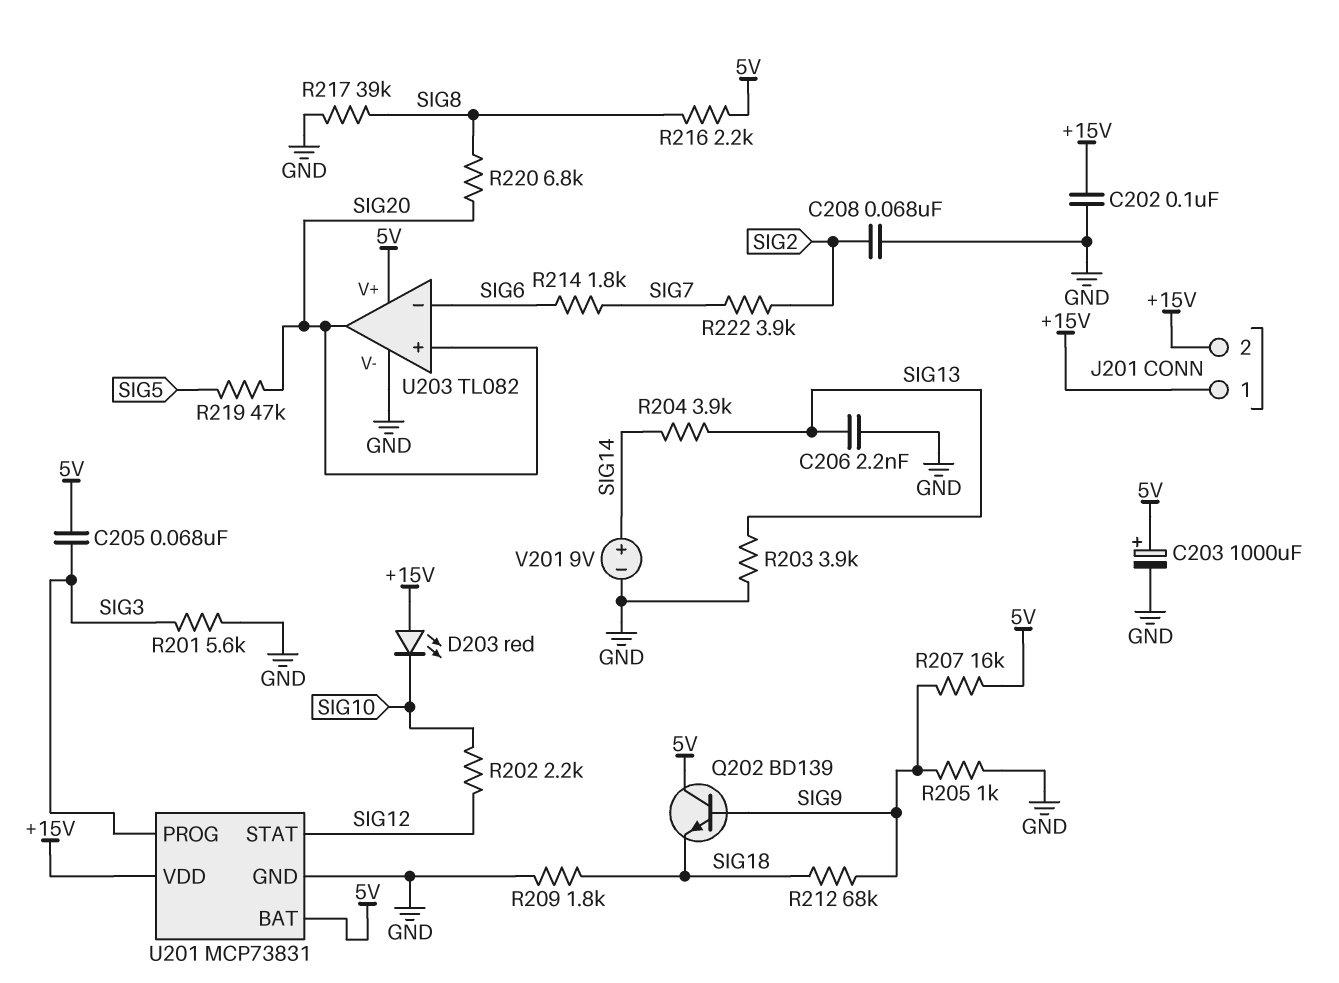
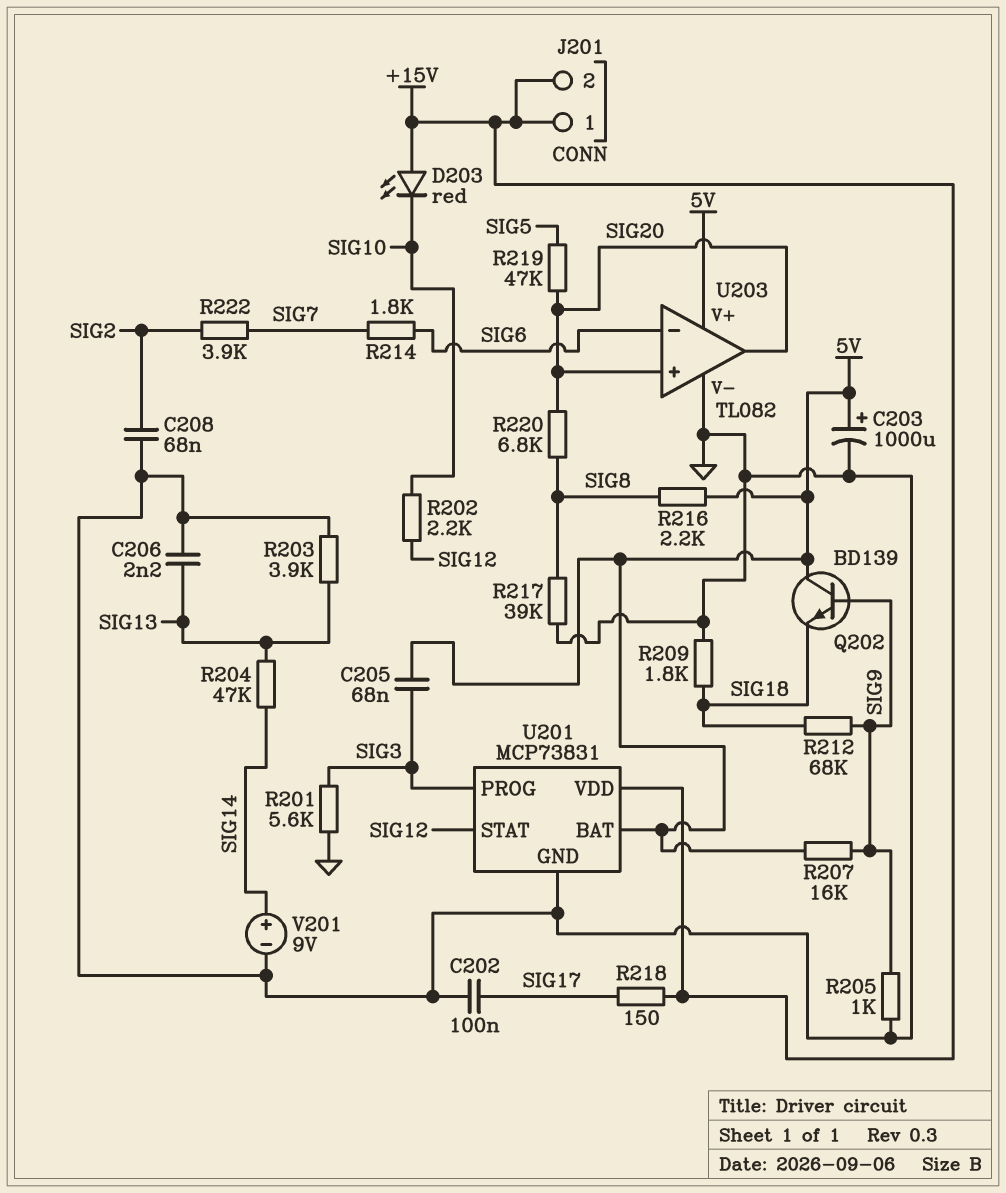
C202: 100nF (+15V, GND) -> 100nF (GND, SIG17)
R204: 3.9k (SIG13, SIG14) -> 47k (SIG13, SIG14)
R218: none -> 150 (+15V, SIG17)

